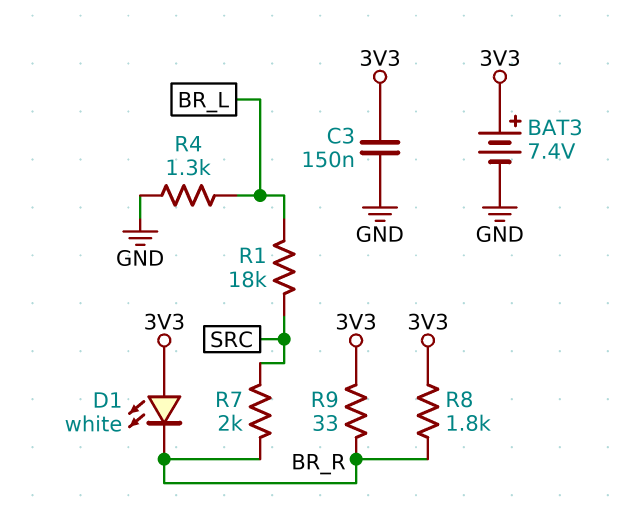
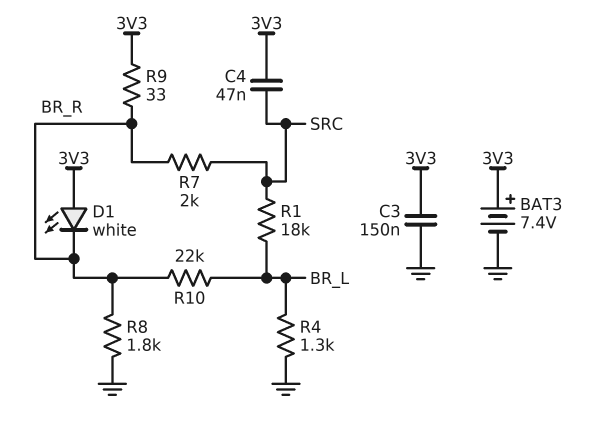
C4: none -> 47nF (3V3, SRC)
R8: 1.8k (3V3, BR_R) -> 1.8k (BR_R, GND)
R10: none -> 22k (BR_L, BR_R)

